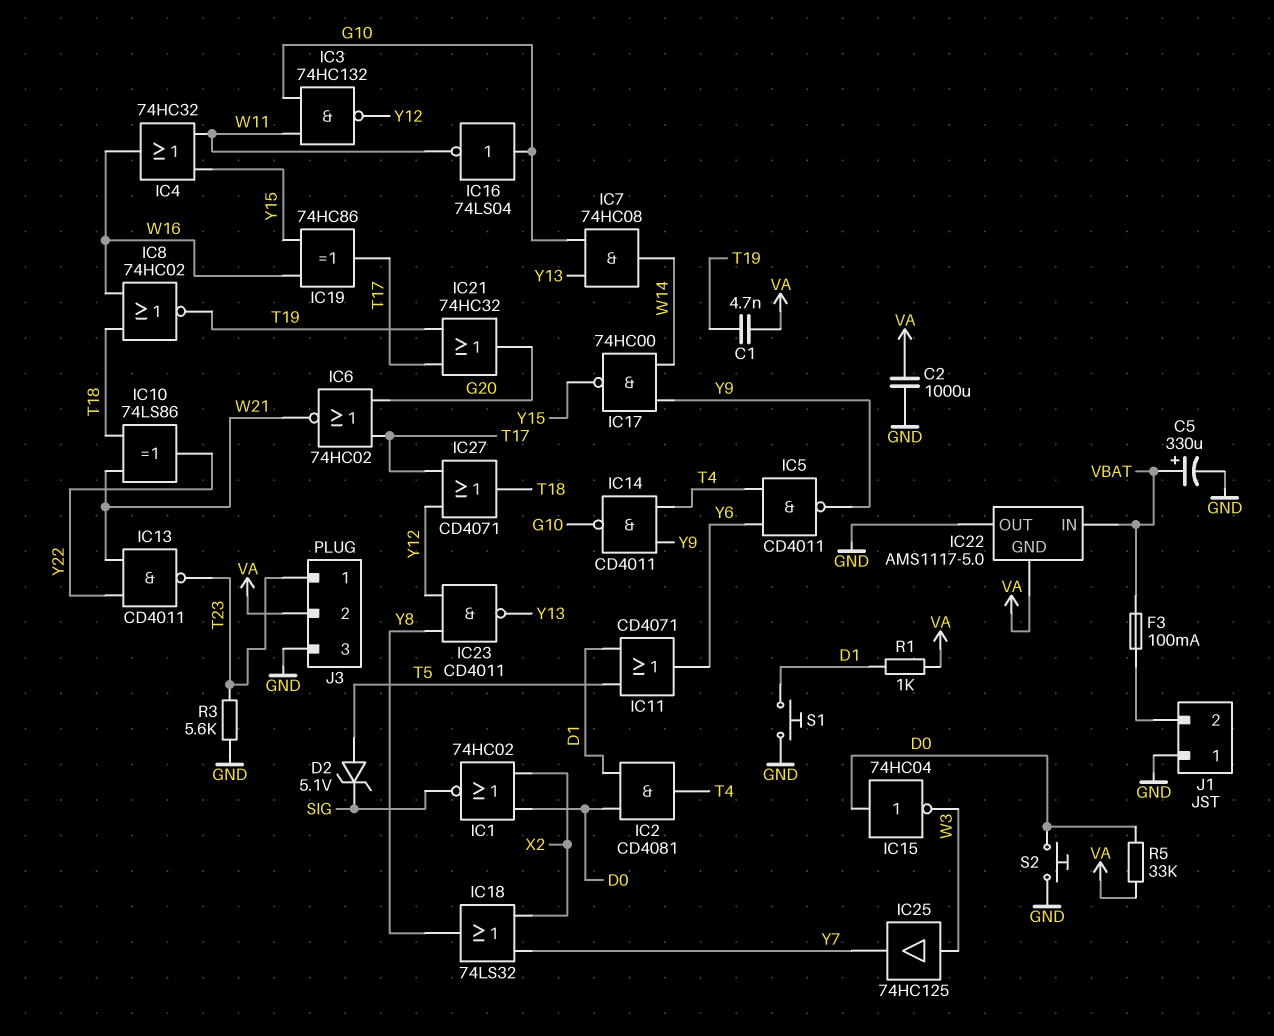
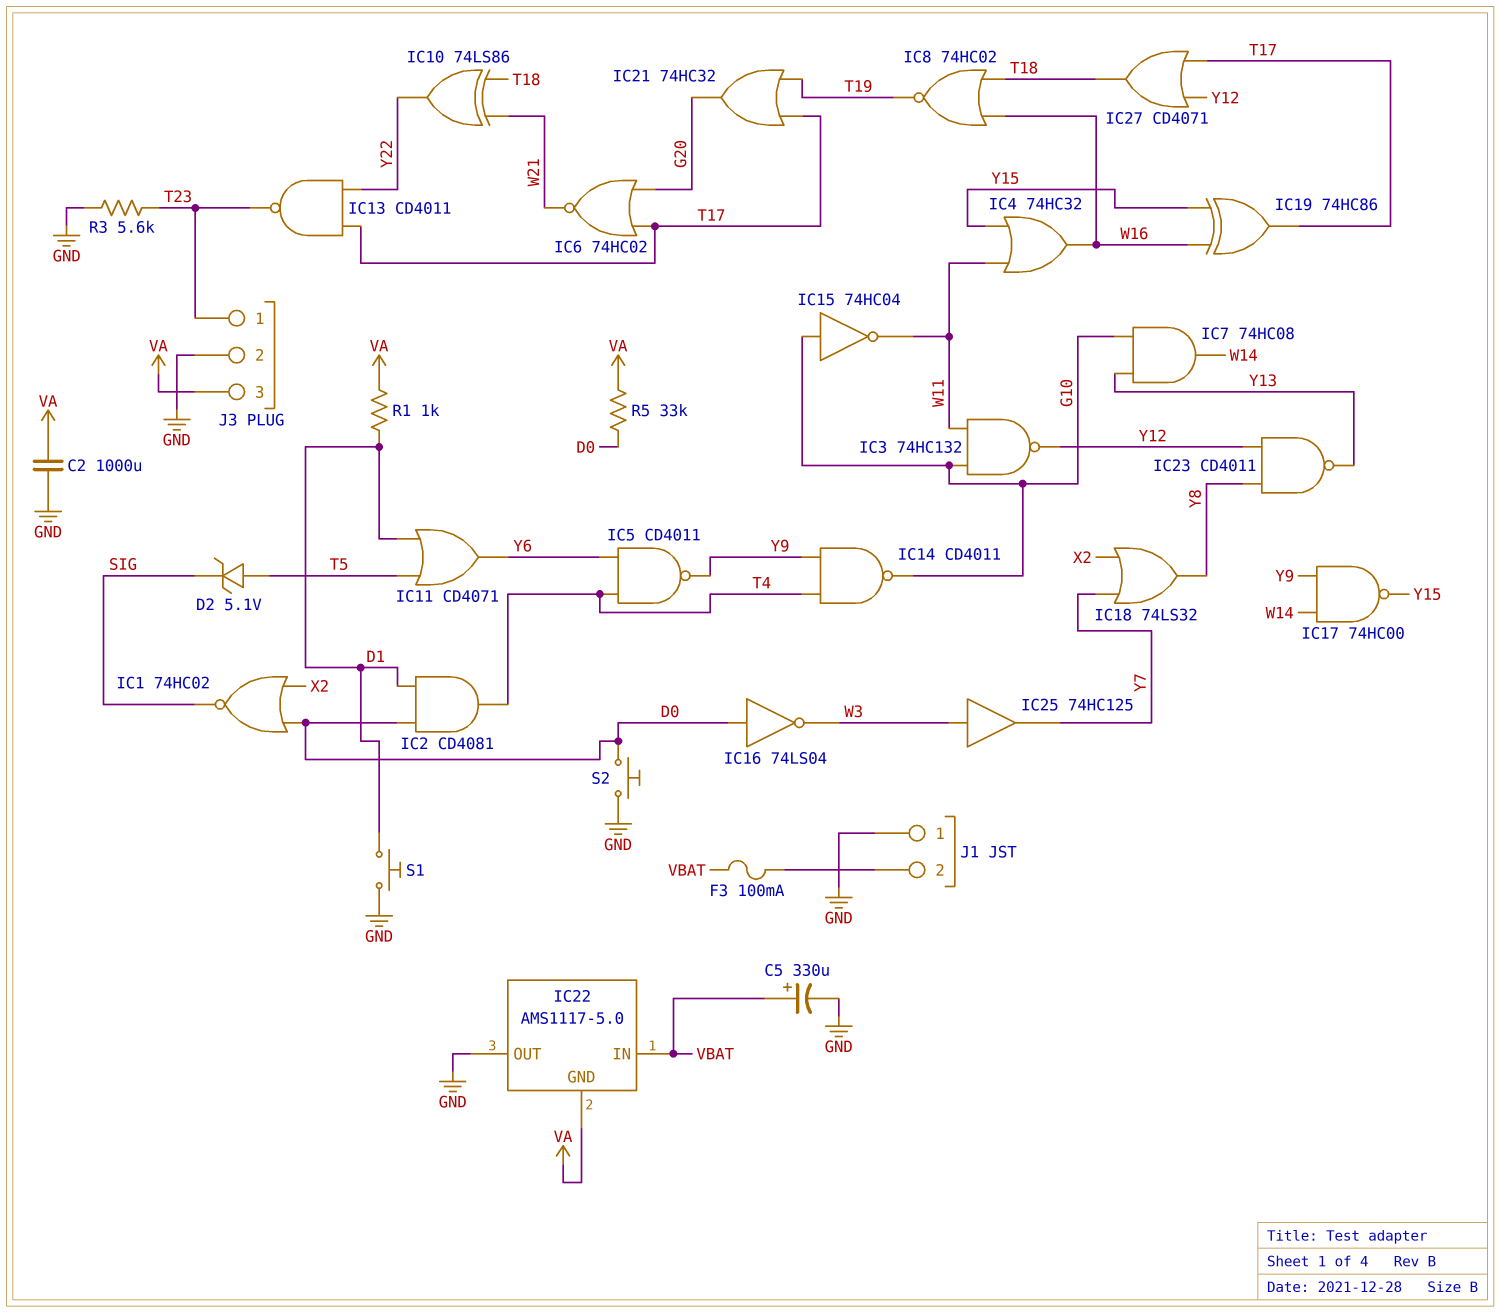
C1: 4.7nF (T19, VA) -> none
IC13: NAND CD4011 (in W21, in Y22, out T23) -> NAND CD4011 (in T17, in Y22, out T23)
IC15: NOT 74HC04 (in D0, out W3) -> NOT 74HC04 (in G10, out W11)
IC16: NOT 74LS04 (in G10, out W11) -> NOT 74LS04 (in D0, out W3)
J3 pin 2: VA -> GND
J3 pin 3: GND -> VA

